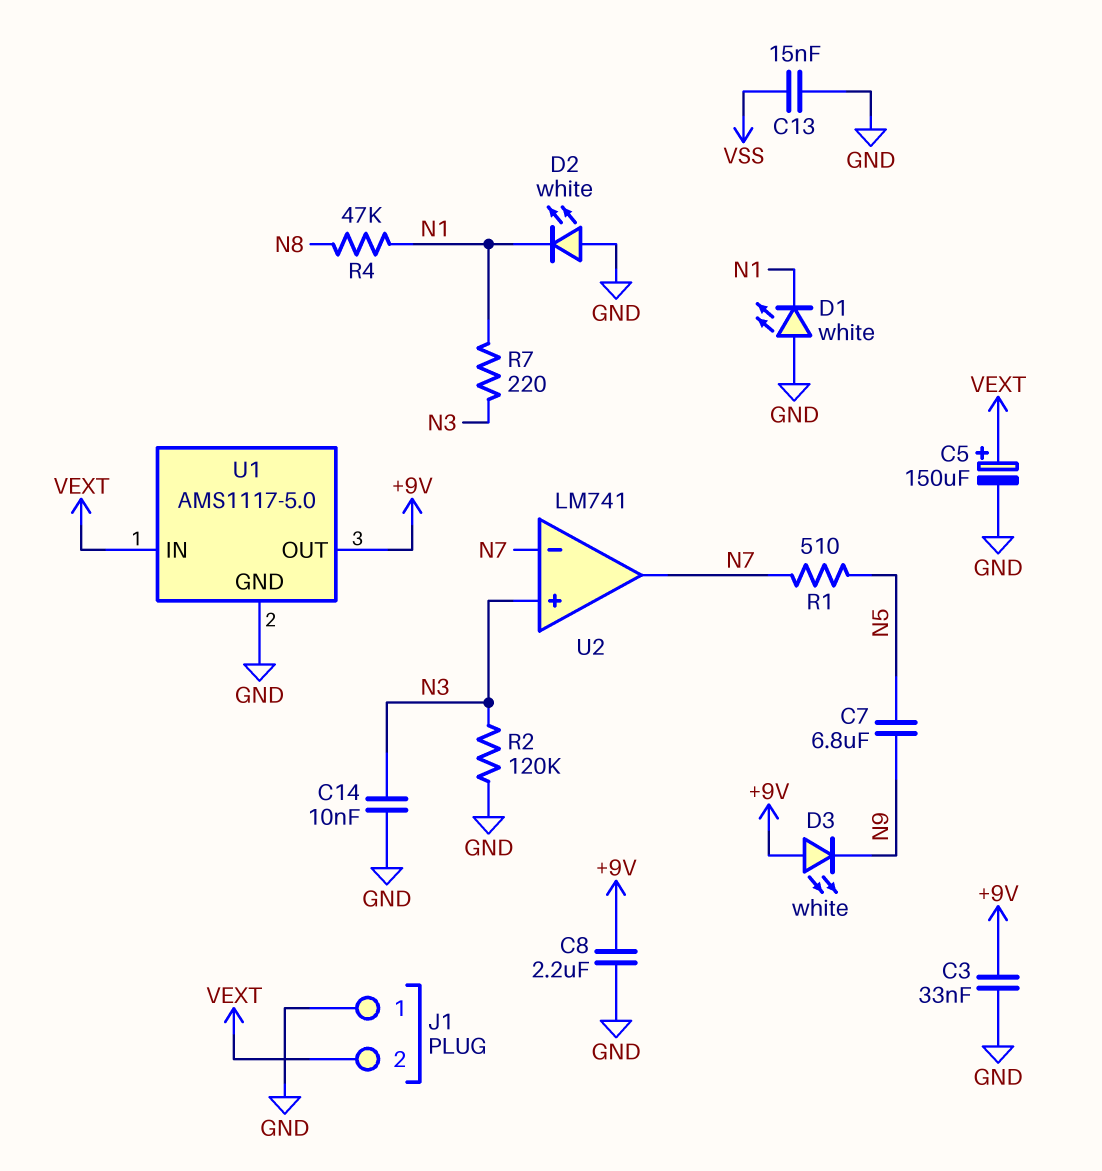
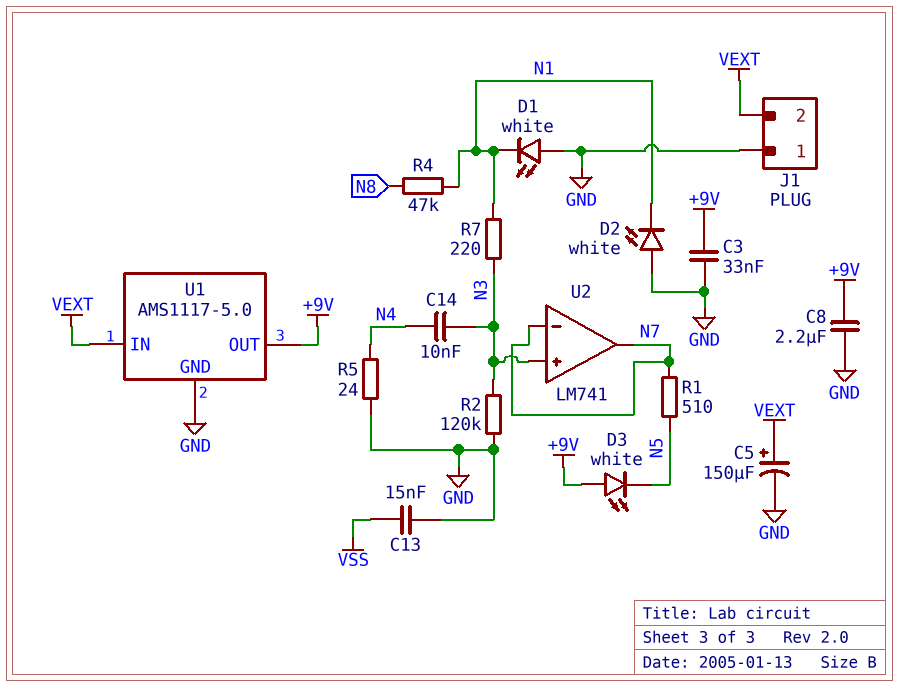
C7: 6.8uF (N5, N9) -> none
C14: 10nF (GND, N3) -> 10nF (N3, N4)
D3: LED white (A +9V, K N9) -> LED white (A +9V, K N5)
R5: none -> 24 (GND, N4)

